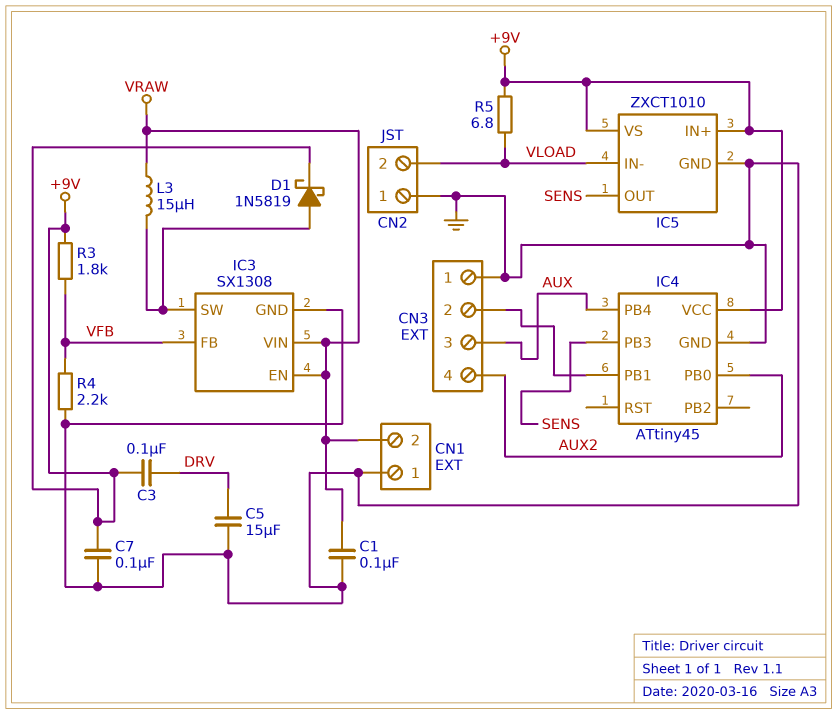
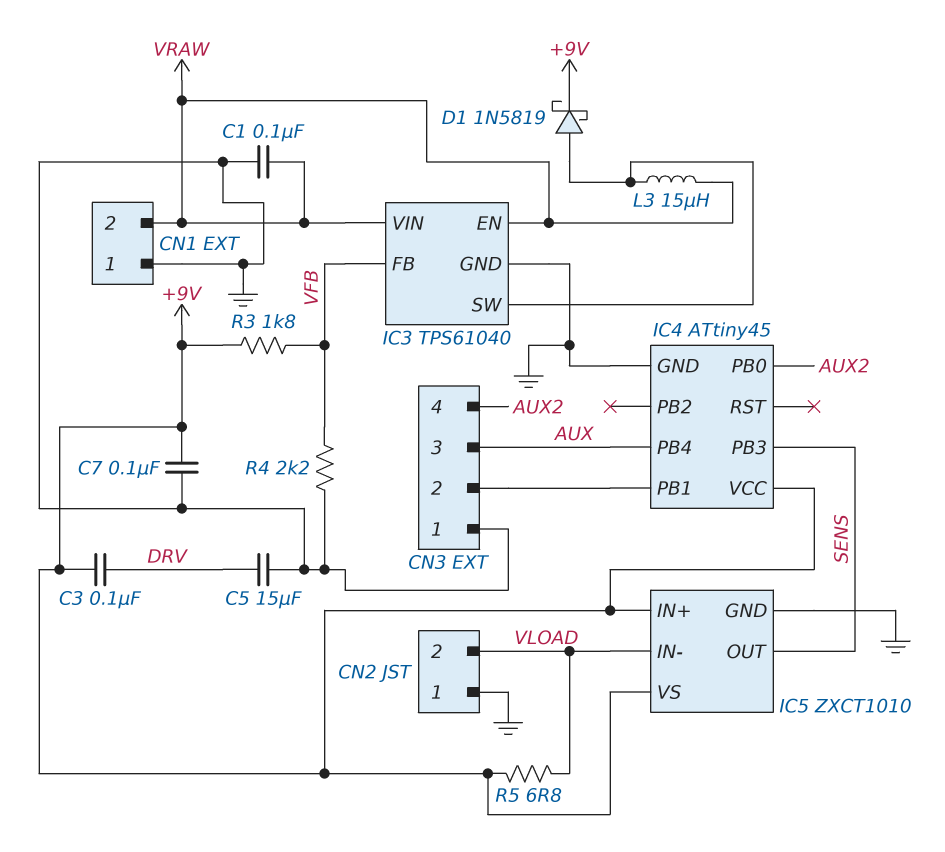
IC3: SX1308 -> TPS61040

